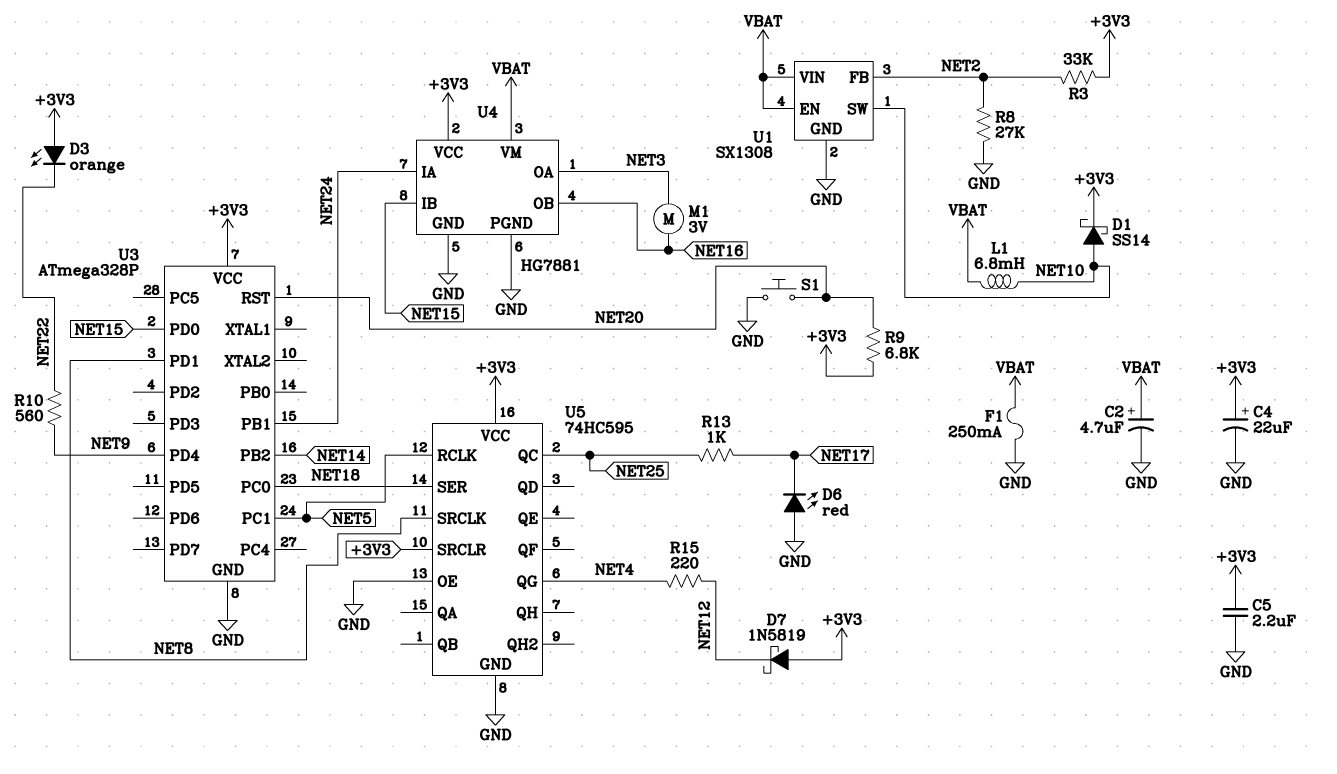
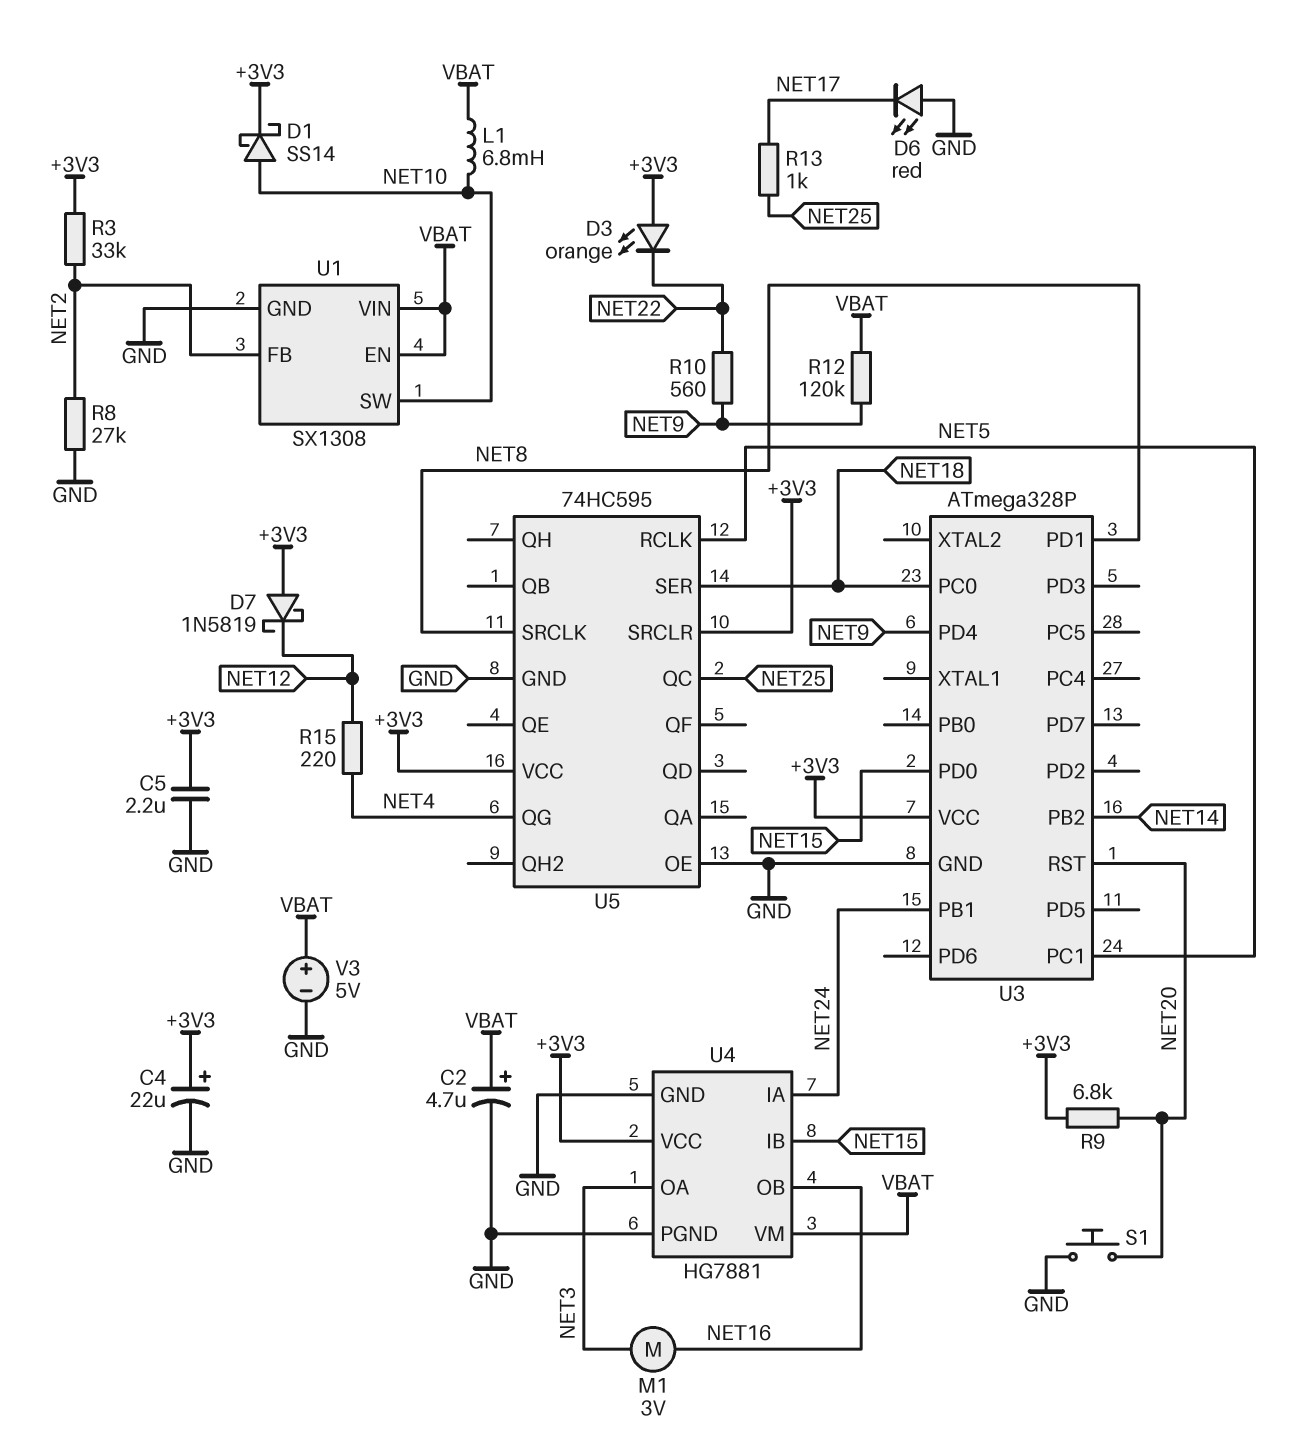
F1: 250mA (GND, VBAT) -> none
R12: none -> 120k (NET9, VBAT)
V3: none -> 5V (plus VBAT, minus GND)

